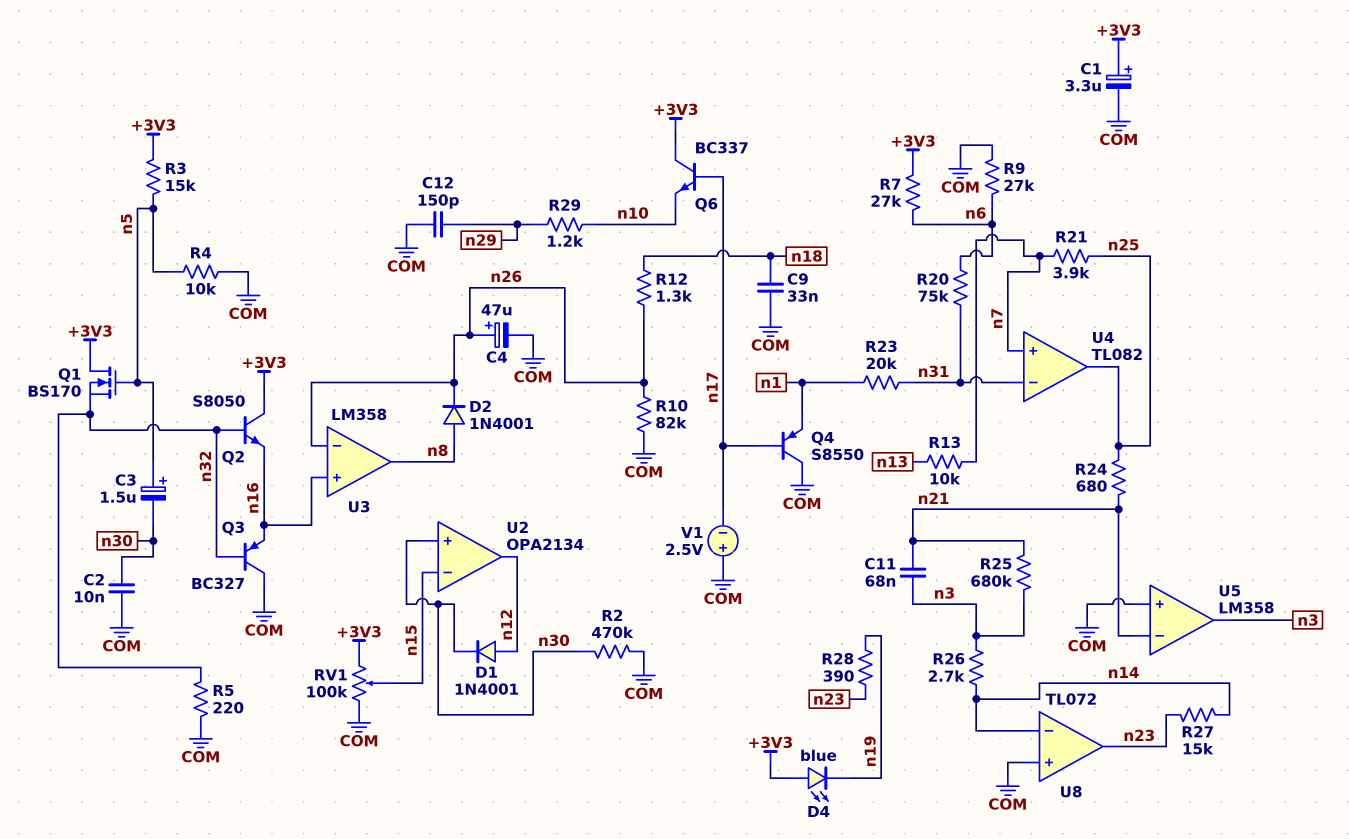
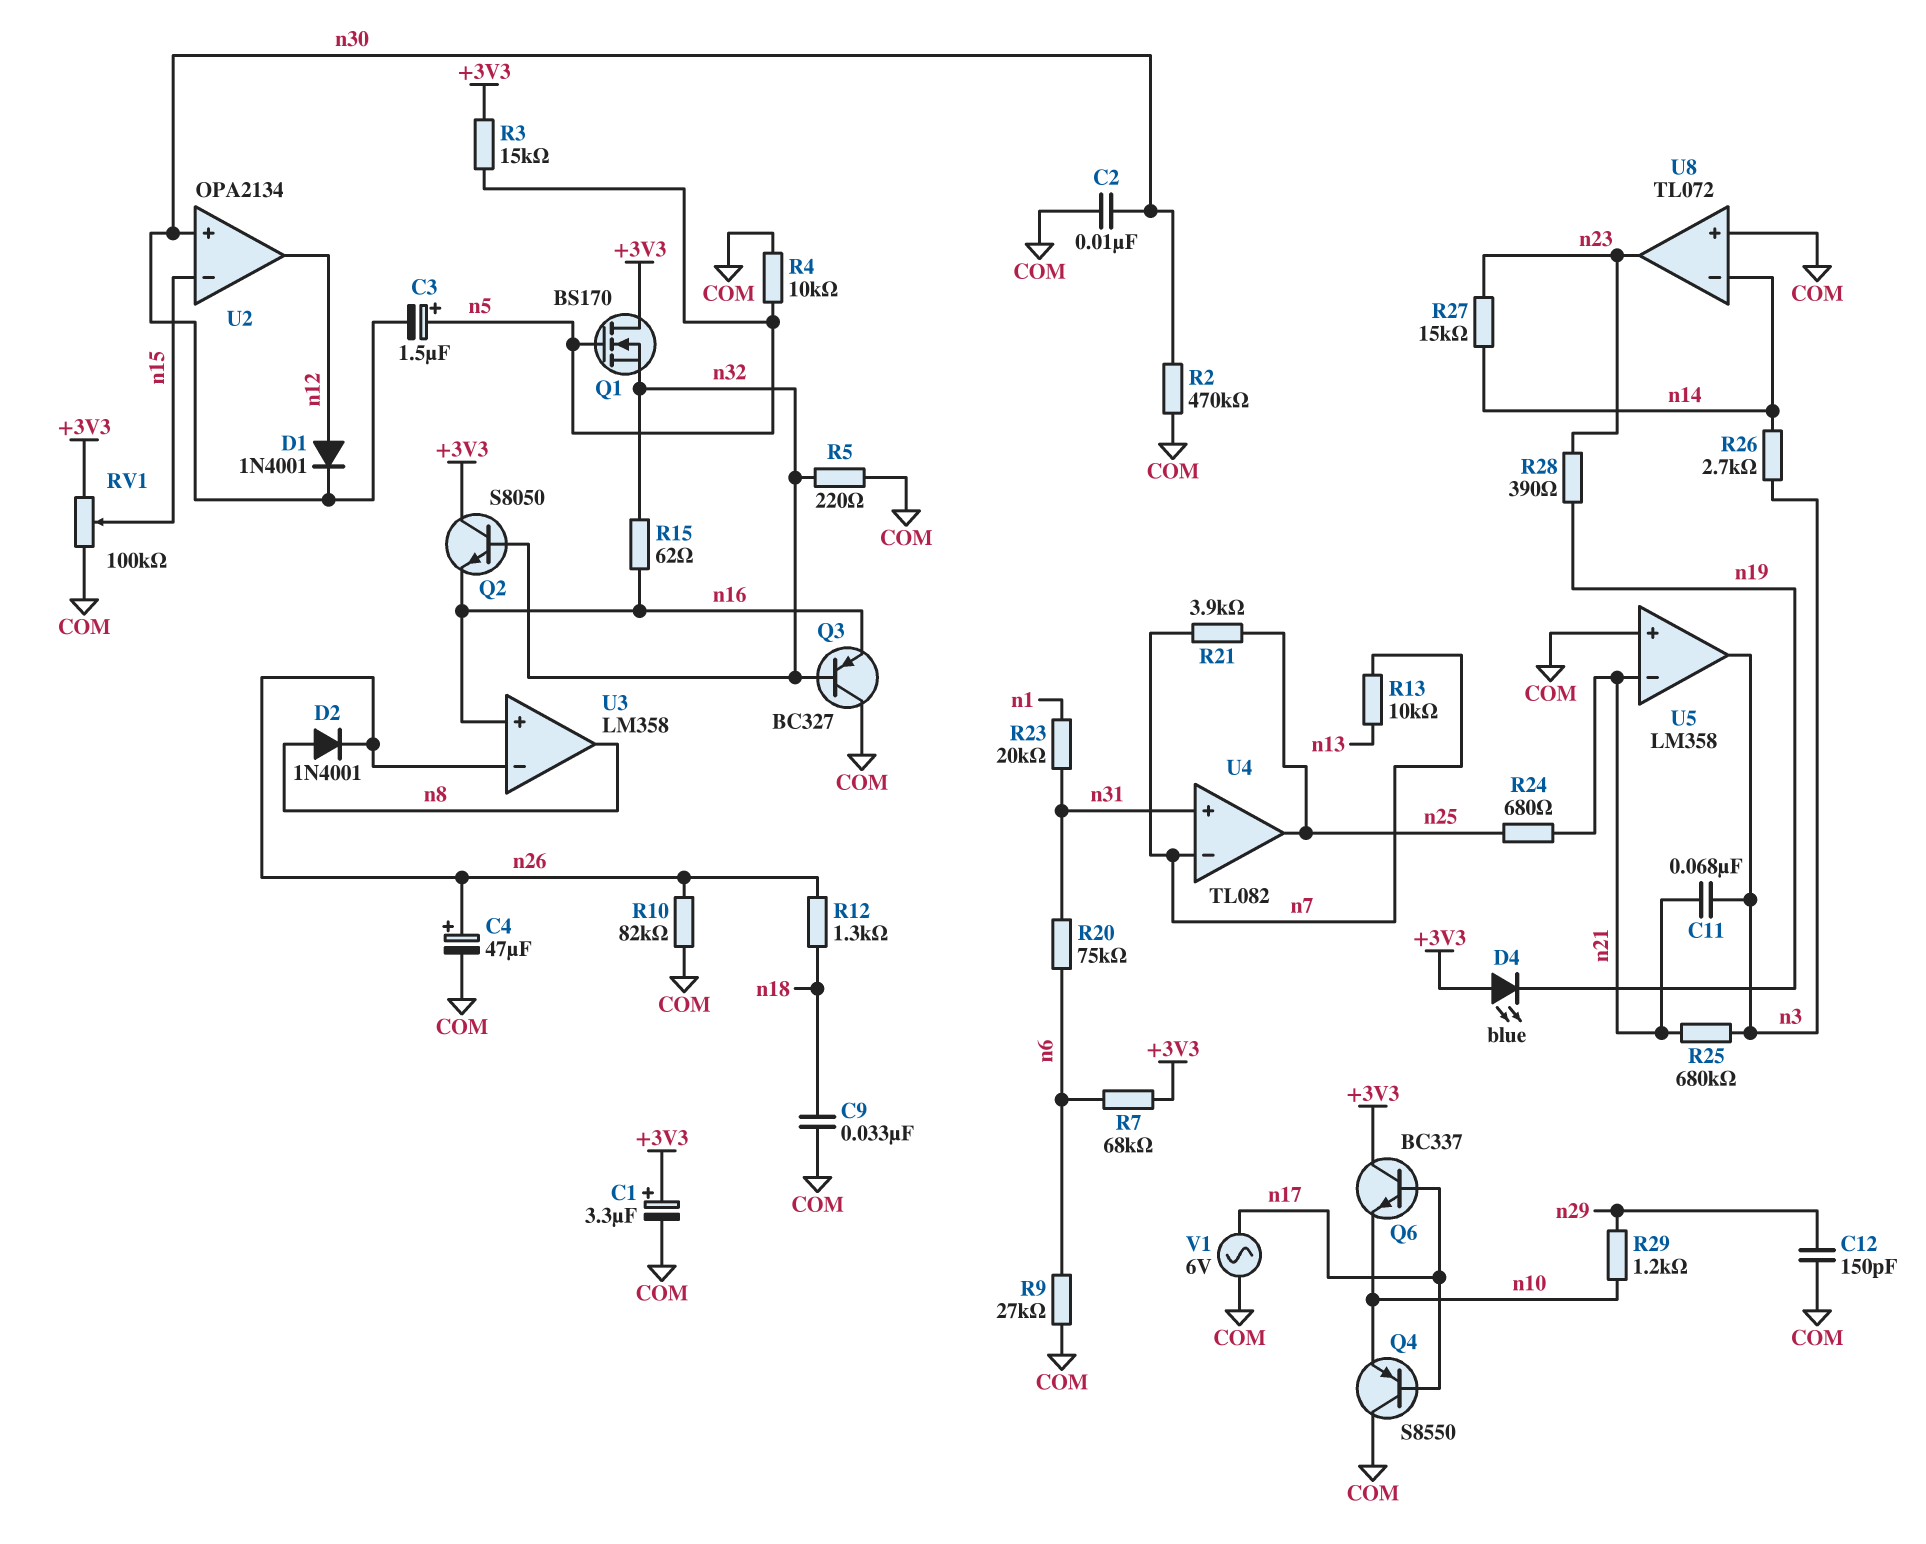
Q4: PNP S8550 (B n17, C COM, E n1) -> PNP S8550 (B n17, C COM, E n10)
R7: 27k (+3V3, n6) -> 68k (+3V3, n6)
R15: none -> 62 (n16, n32)
U4 pin in+: n7 -> n31
U4 pin in-: n31 -> n7
V1: 2.5V (plus COM, minus n17) -> AC 6V (COM, n17)

